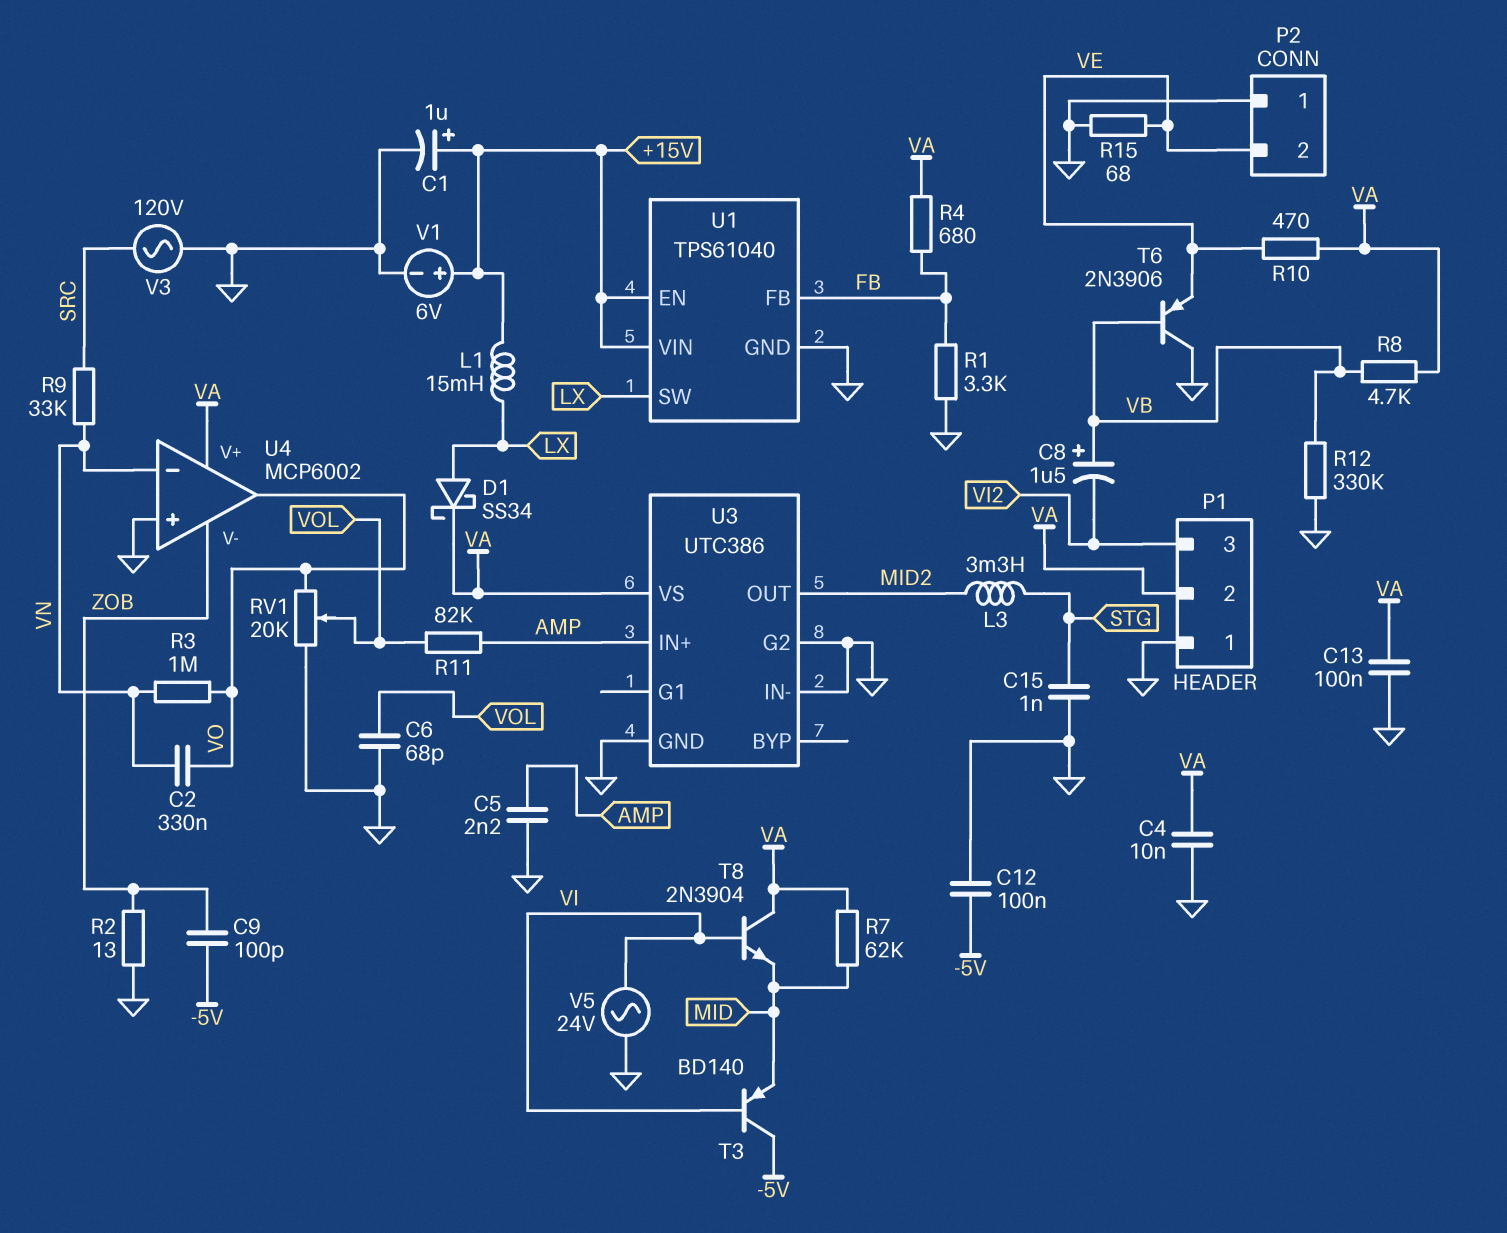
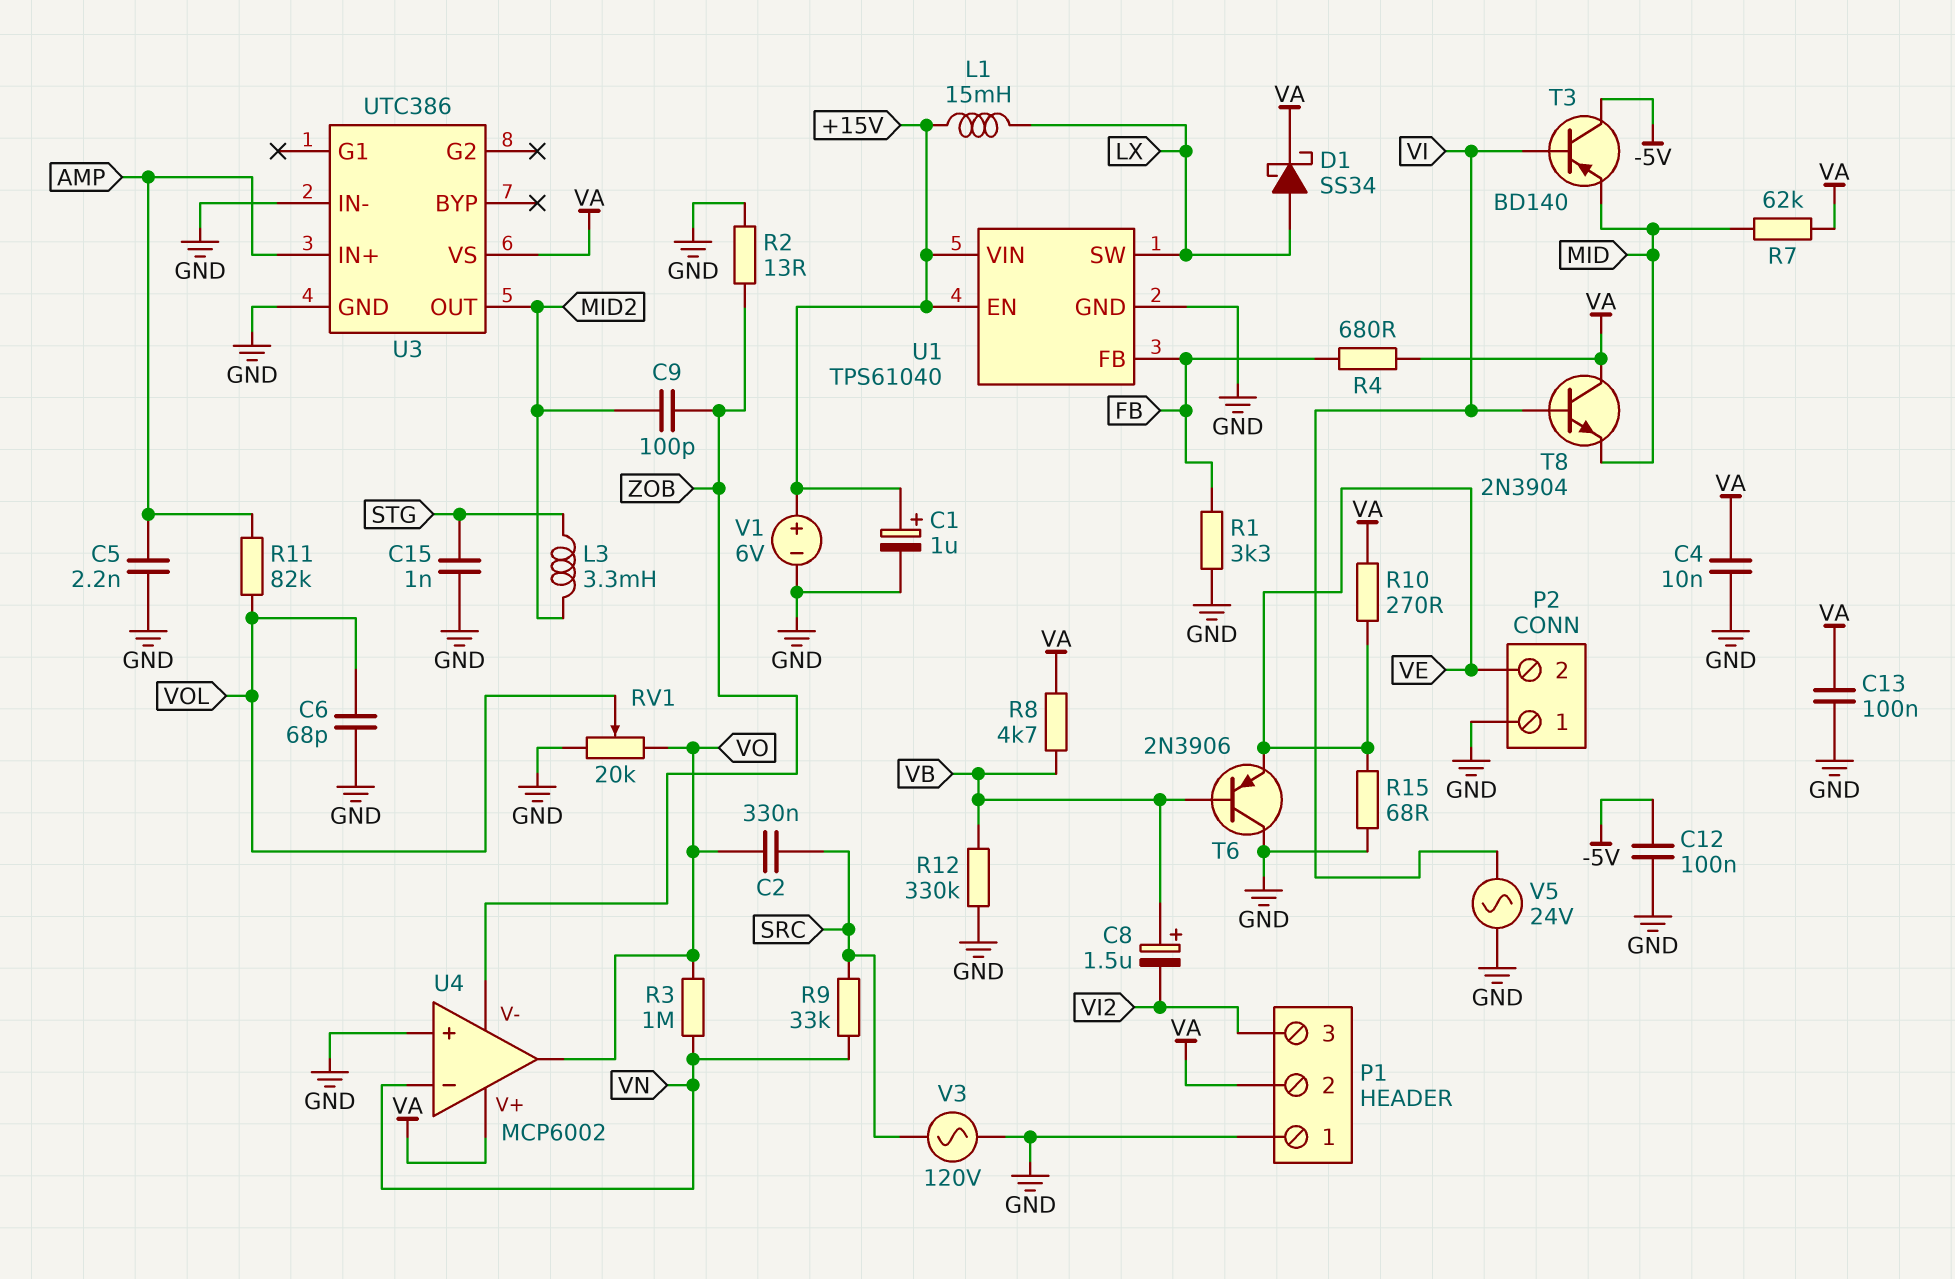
C2: 330nF (VN, VO) -> 330nF (SRC, VO)
C9: 100pF (-5V, ZOB) -> 100pF (MID2, ZOB)
R10: 470 (VA, VE) -> 270 (VA, VE)
U3 pin G2: GND -> none

